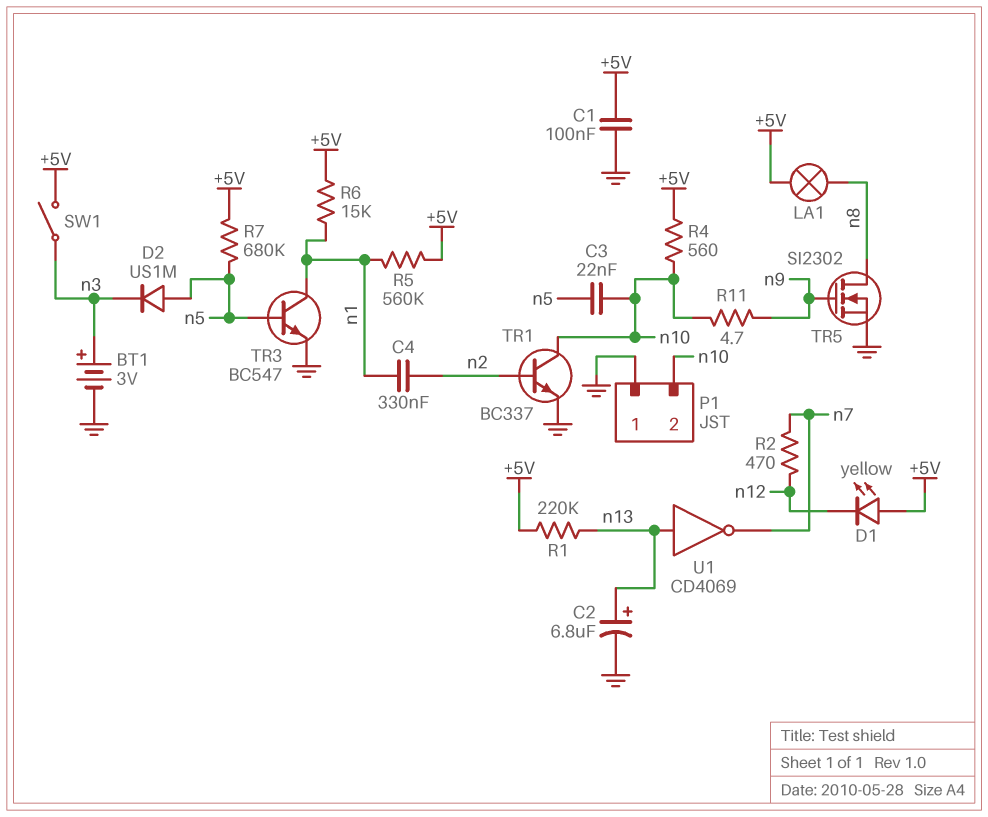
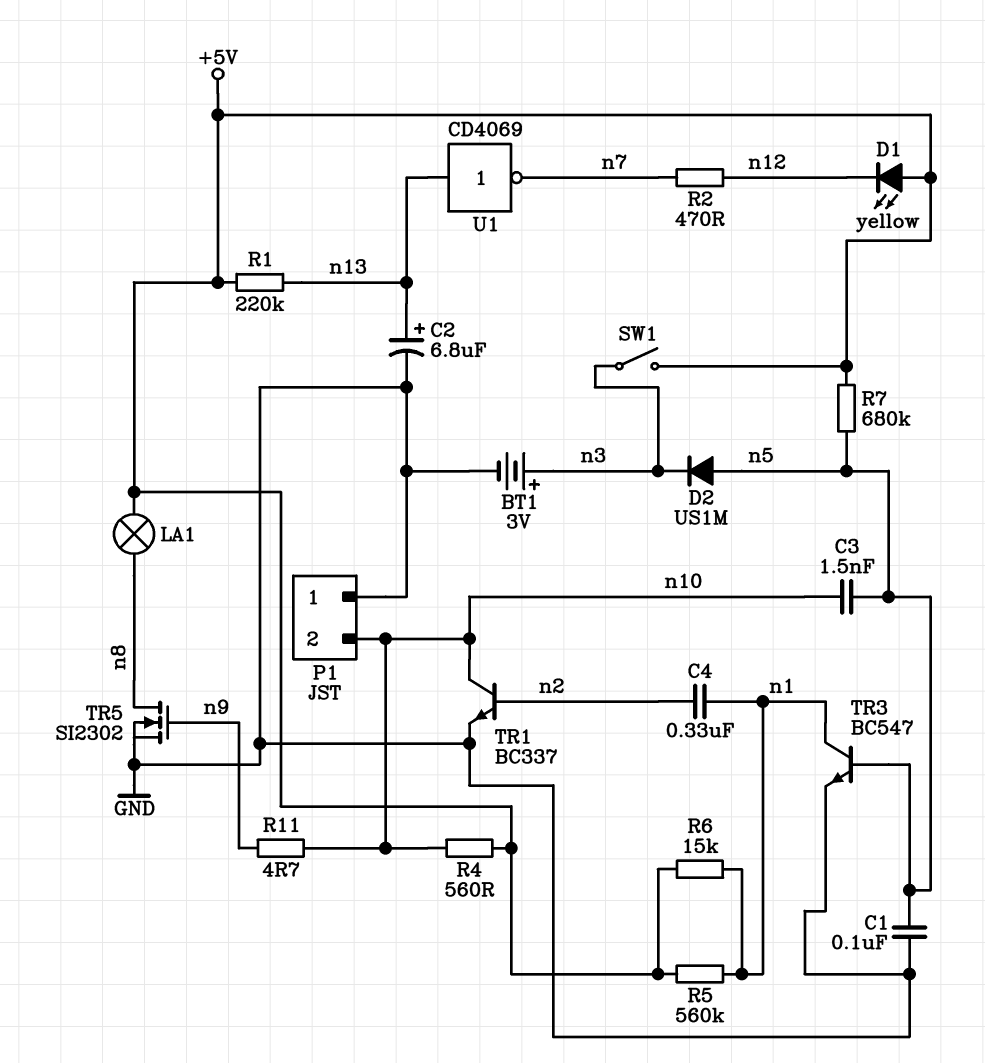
C1: 100nF (+5V, GND) -> 100nF (GND, n5)
C3: 22nF (n5, n10) -> 1.5nF (n5, n10)

